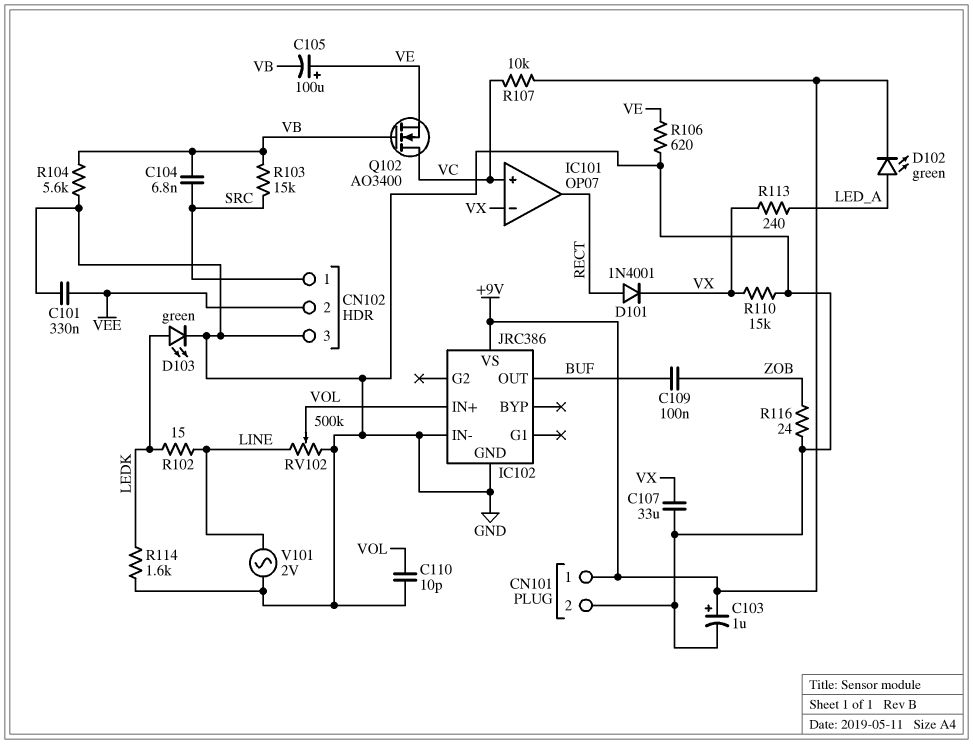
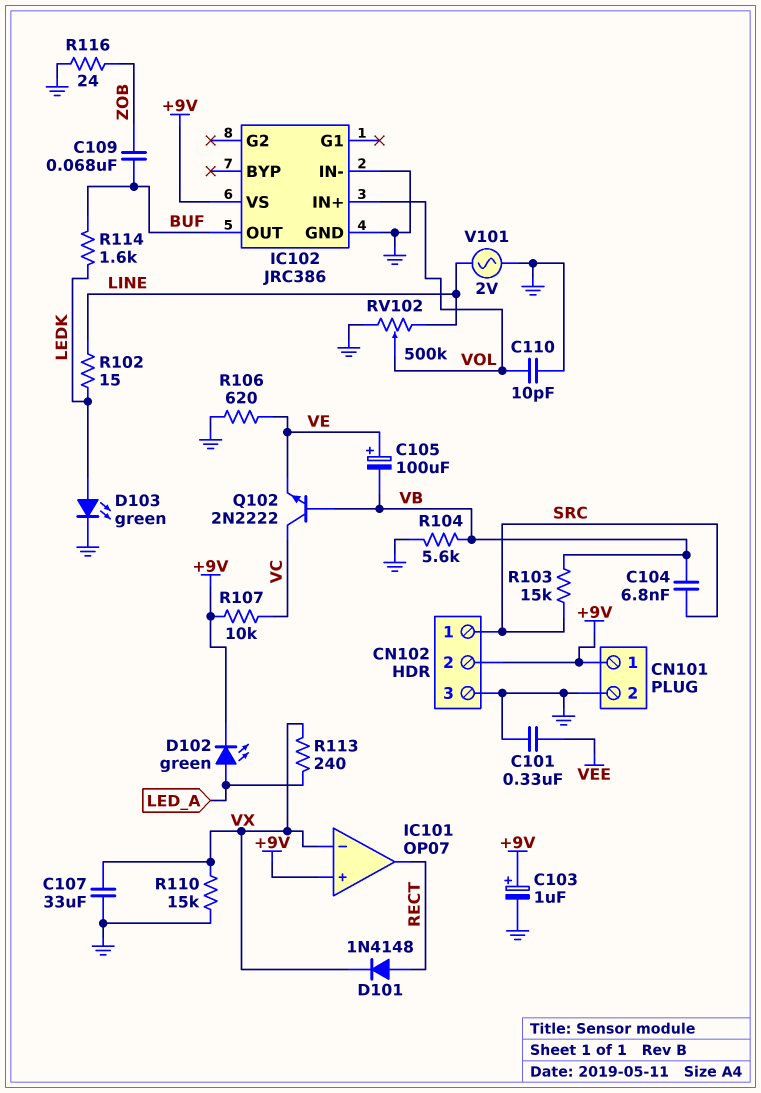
C109: 100nF (BUF, ZOB) -> 68nF (BUF, ZOB)
CN102 pin 2: VEE -> +9V
D101: diode 1N4001 (A RECT, K VX) -> diode 1N4148 (A RECT, K VX)
IC101 pin in+: VC -> +9V
Q102: NMOS AO3400 (G VB, D VC, S VE) -> NPN 2N2222 (B VB, C VC, E VE)
R114: 1.6k (GND, LEDK) -> 1.6k (BUF, LEDK)

